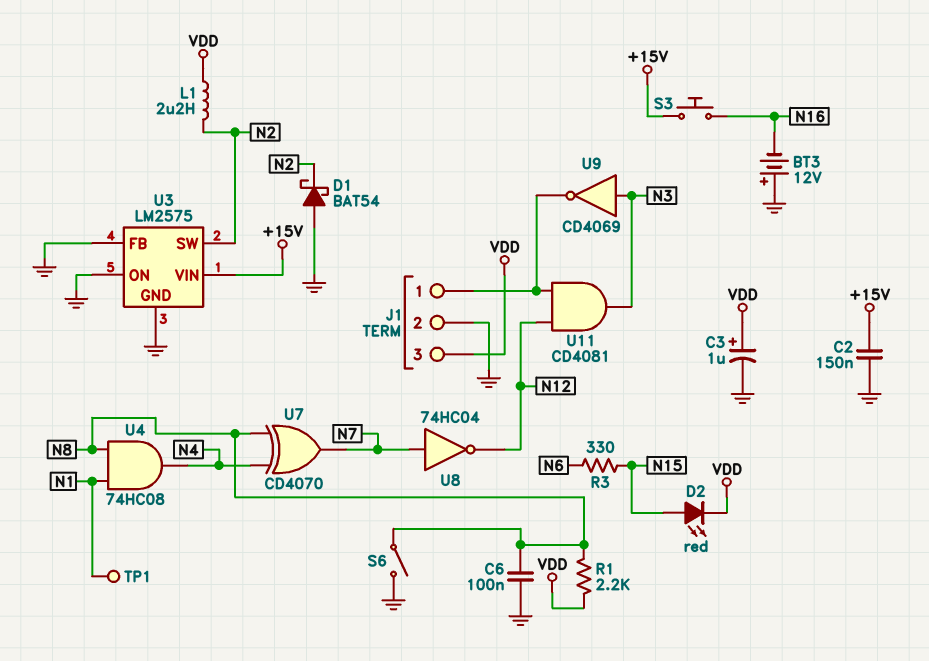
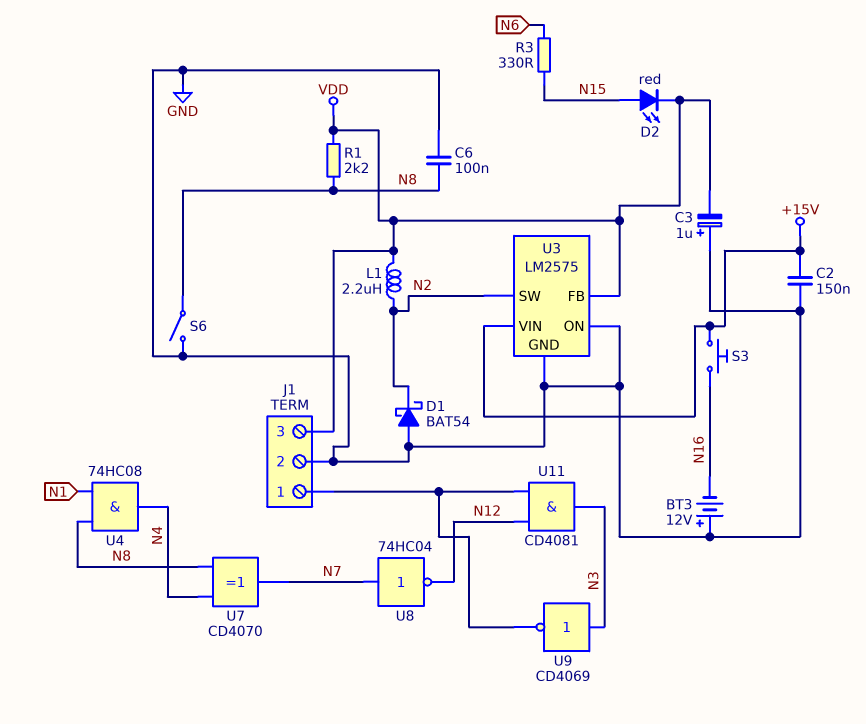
C3: 1uF (plus VDD, minus GND) -> 1uF (plus GND, minus VDD)
TP1: test point (N1) -> none
U3 pin FB: GND -> VDD

